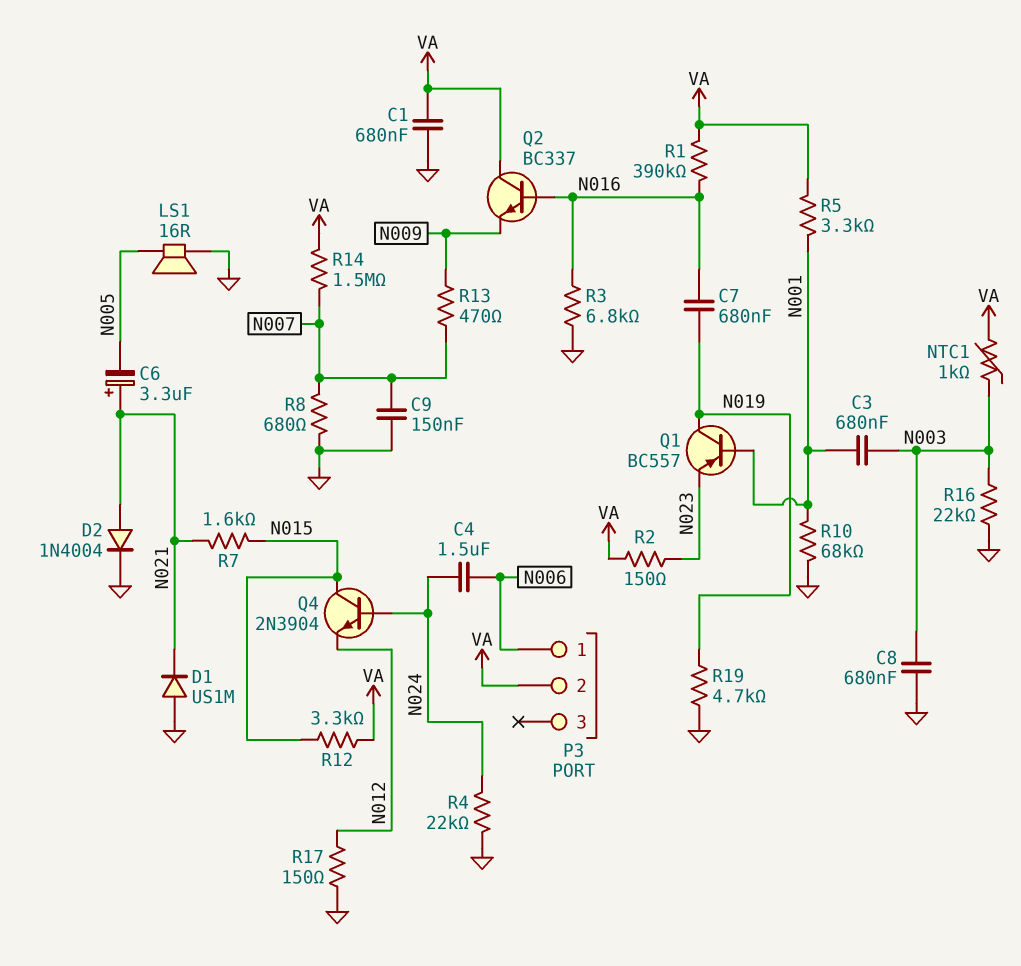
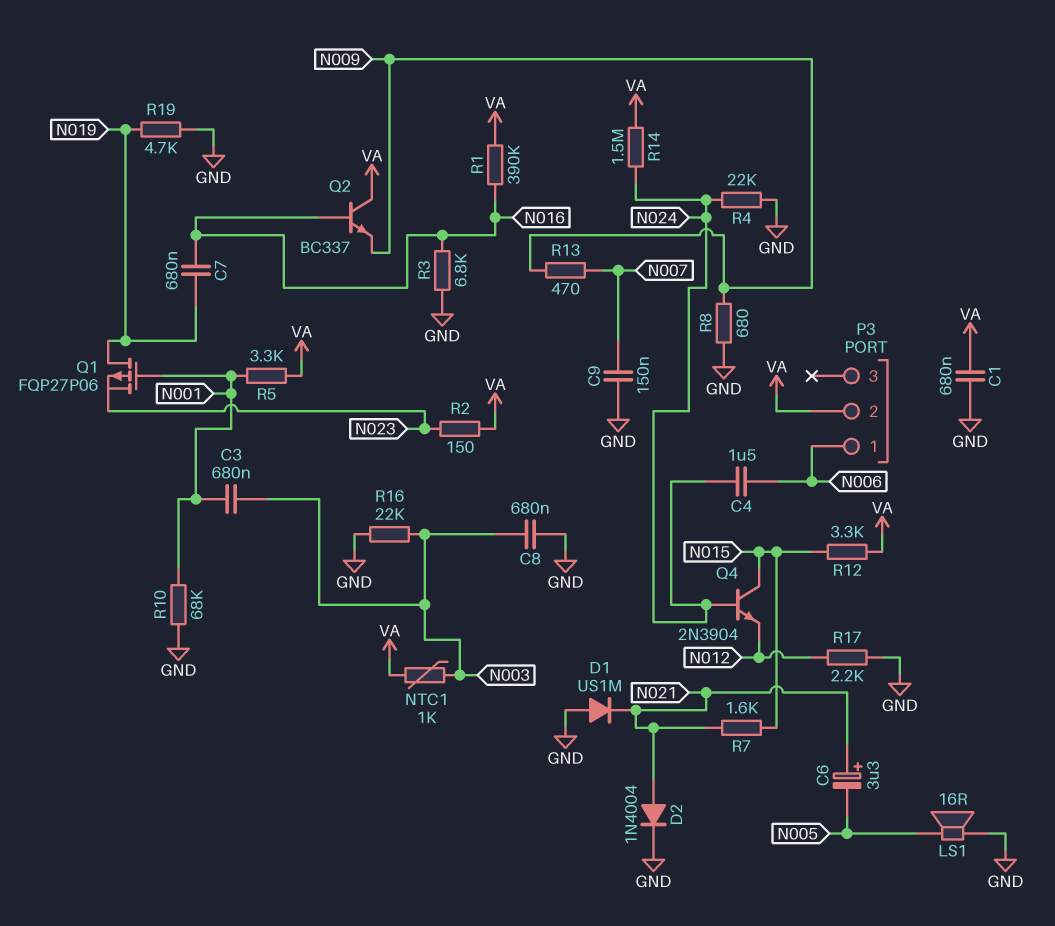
Q1: PNP BC557 (B N001, C N019, E N023) -> PMOS FQP27P06 (G N001, D N019, S N023)
R8: 680 (GND, N007) -> 680 (GND, N009)
R14: 1.5M (N007, VA) -> 1.5M (N024, VA)
R17: 150 (GND, N012) -> 2.2k (GND, N012)

